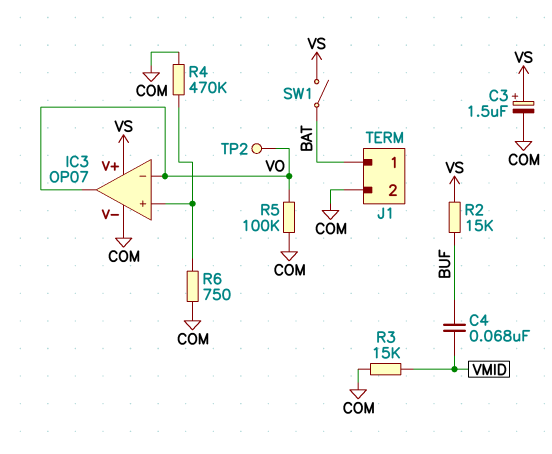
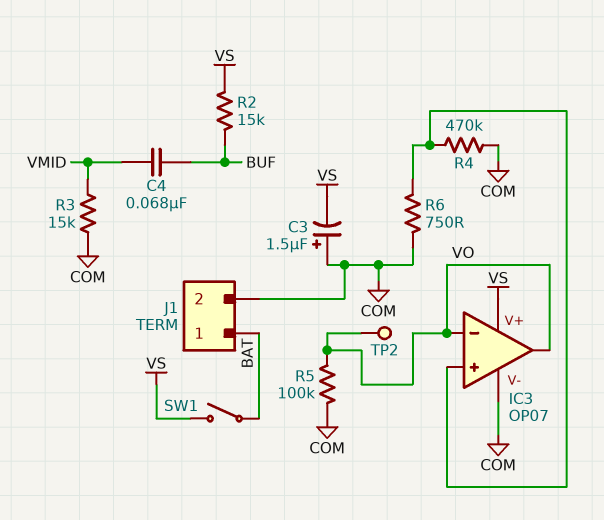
C3: 1.5uF (plus VS, minus COM) -> 1.5uF (plus COM, minus VS)

